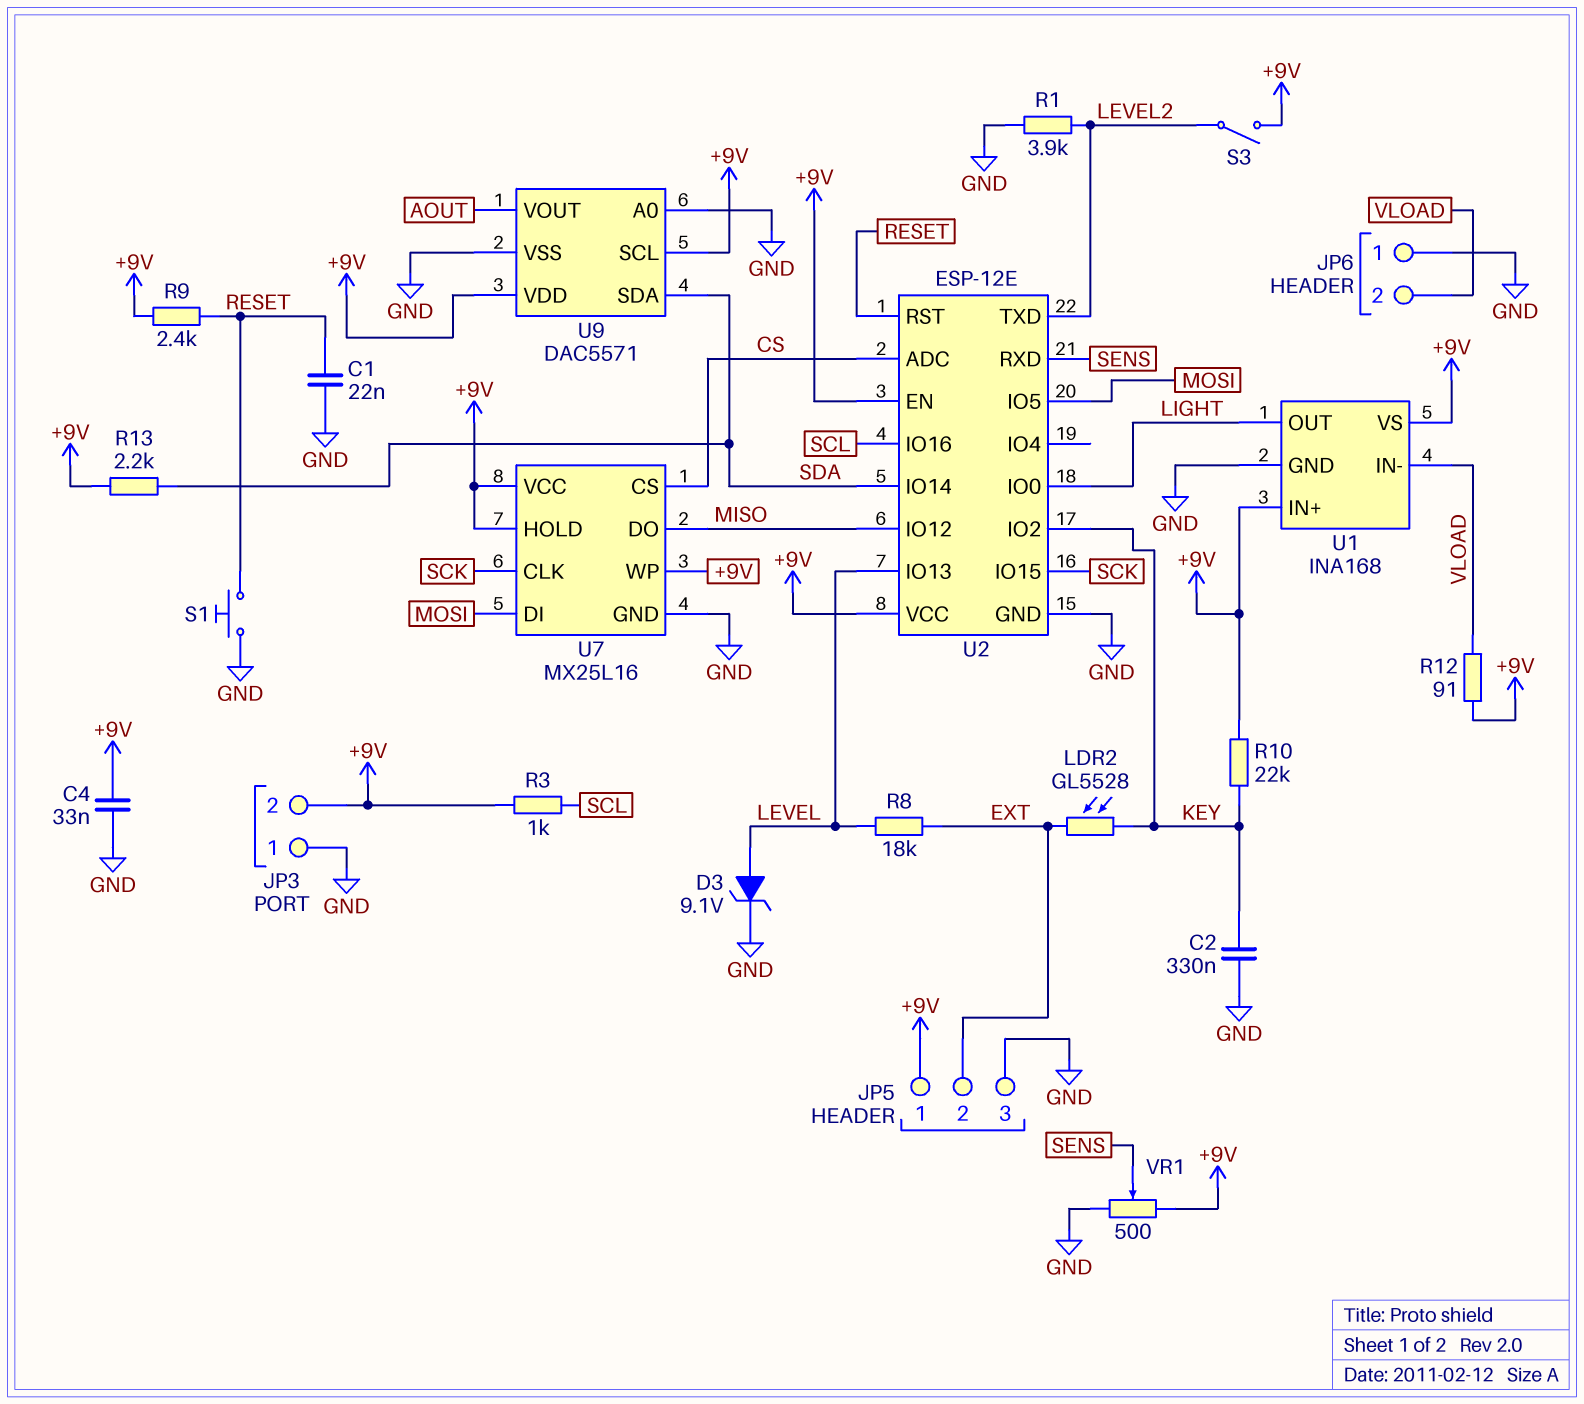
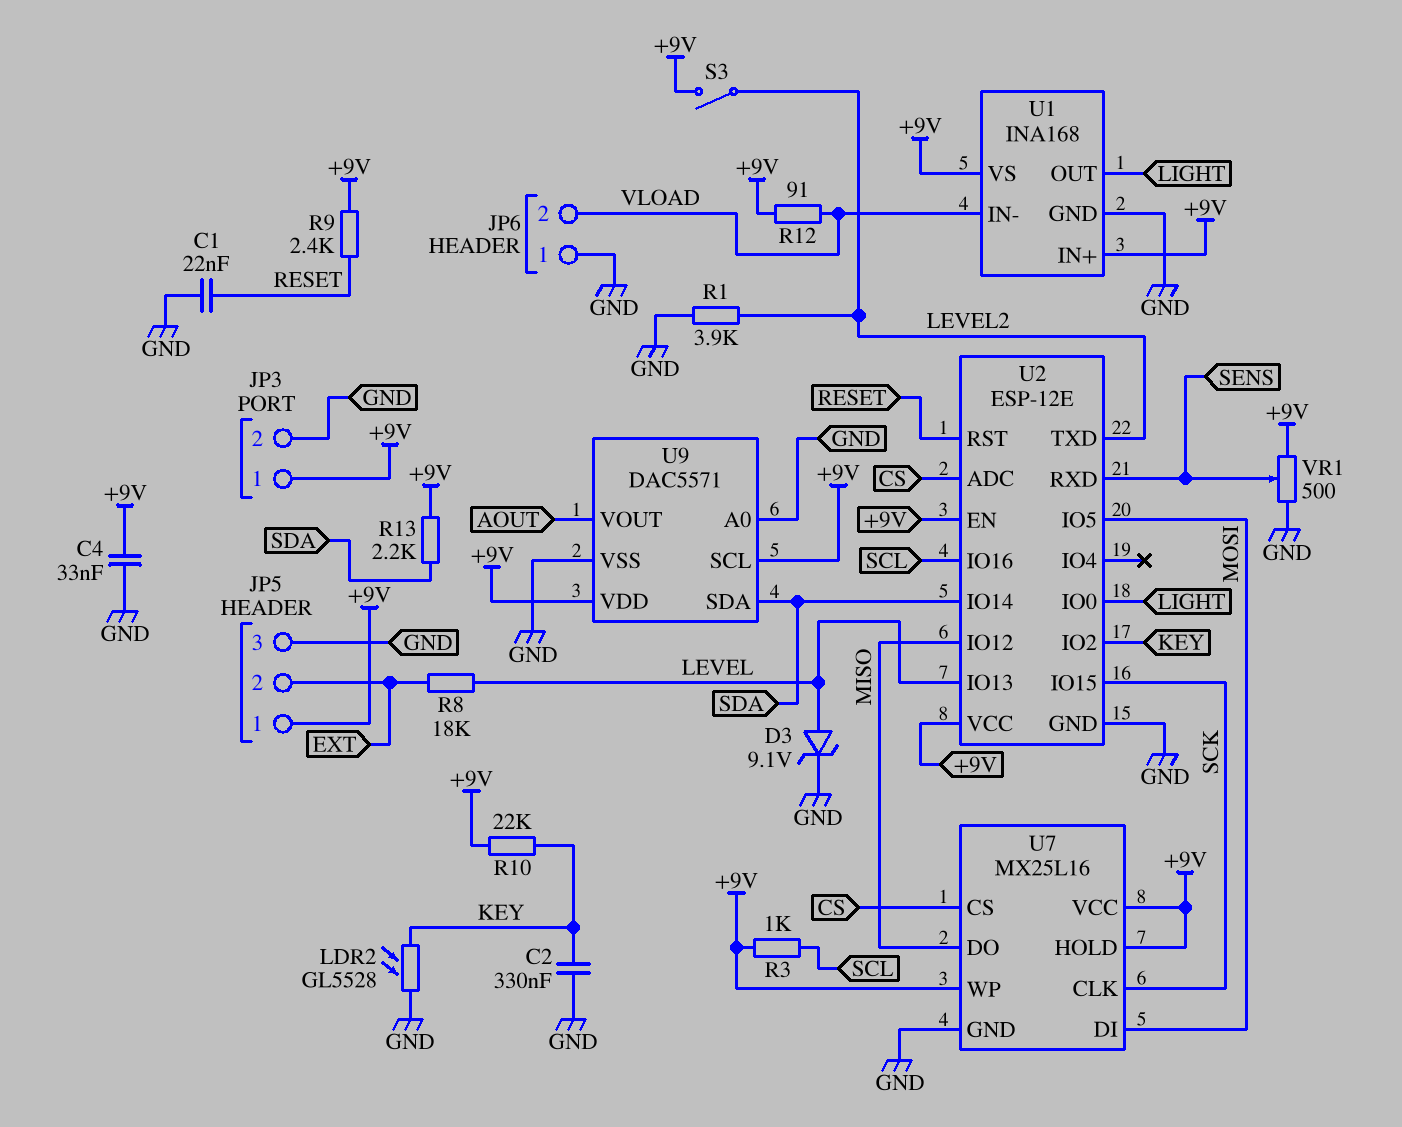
JP3 pin 1: GND -> +9V
JP3 pin 2: +9V -> GND
LDR2: GL5528 (EXT, KEY) -> GL5528 (GND, KEY)
S1: button (GND, RESET) -> none

